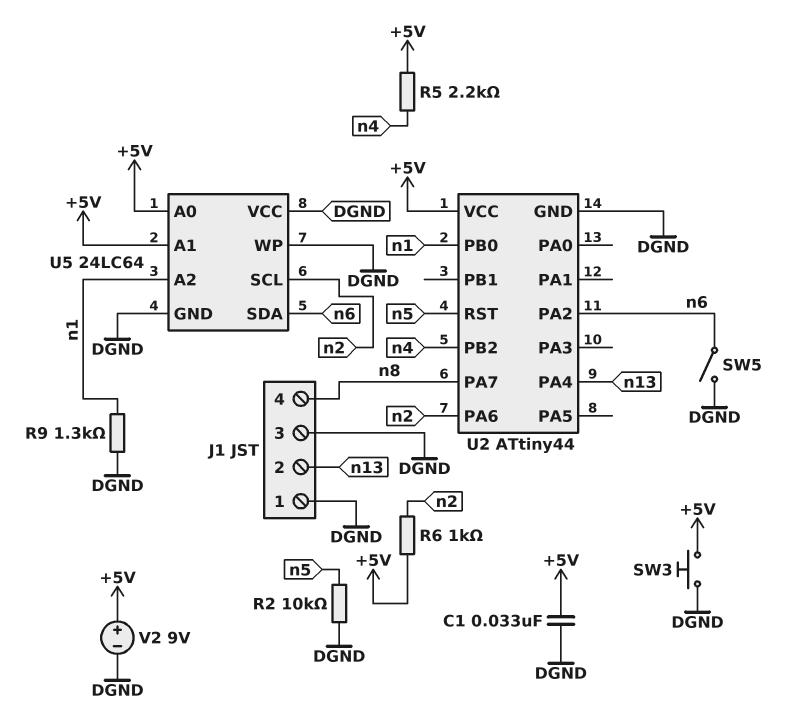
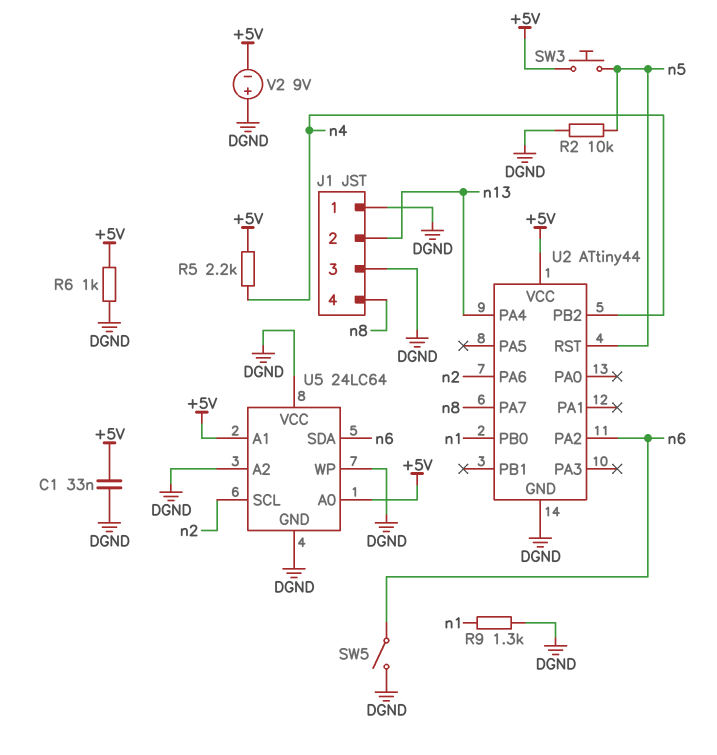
R6: 1k (+5V, n2) -> 1k (+5V, DGND)
SW3: button (+5V, DGND) -> button (+5V, n5)
U5 pin A2: n1 -> DGND
V2: 9V (plus +5V, minus DGND) -> 9V (plus DGND, minus +5V)

